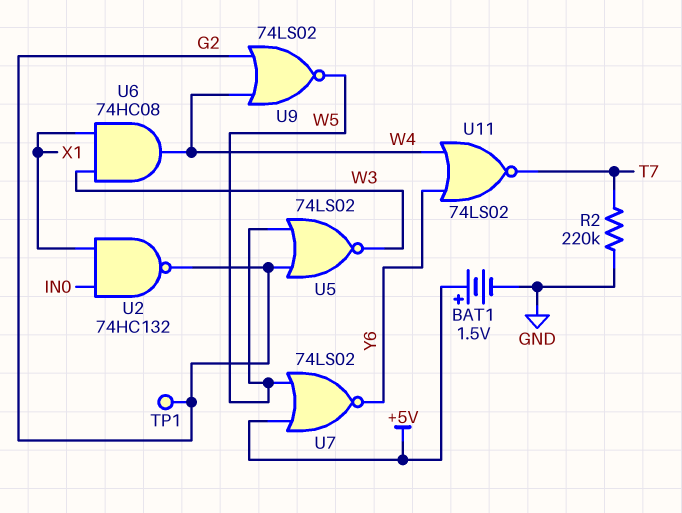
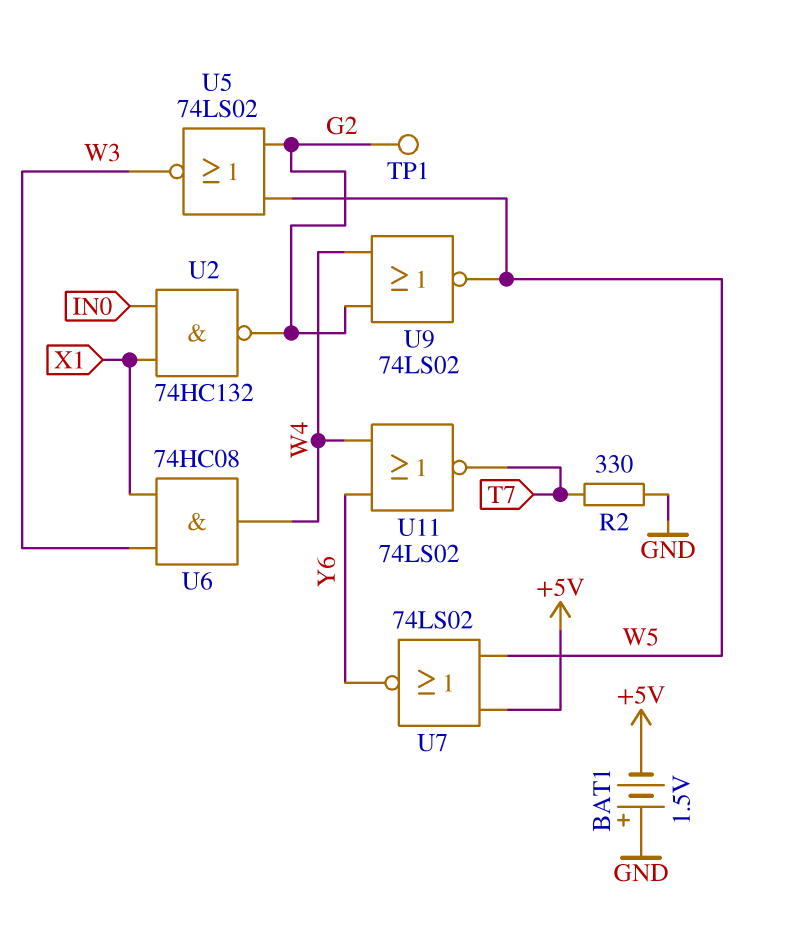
BAT1: 1.5V (plus +5V, minus GND) -> 1.5V (plus GND, minus +5V)
R2: 220k (GND, T7) -> 330 (GND, T7)

